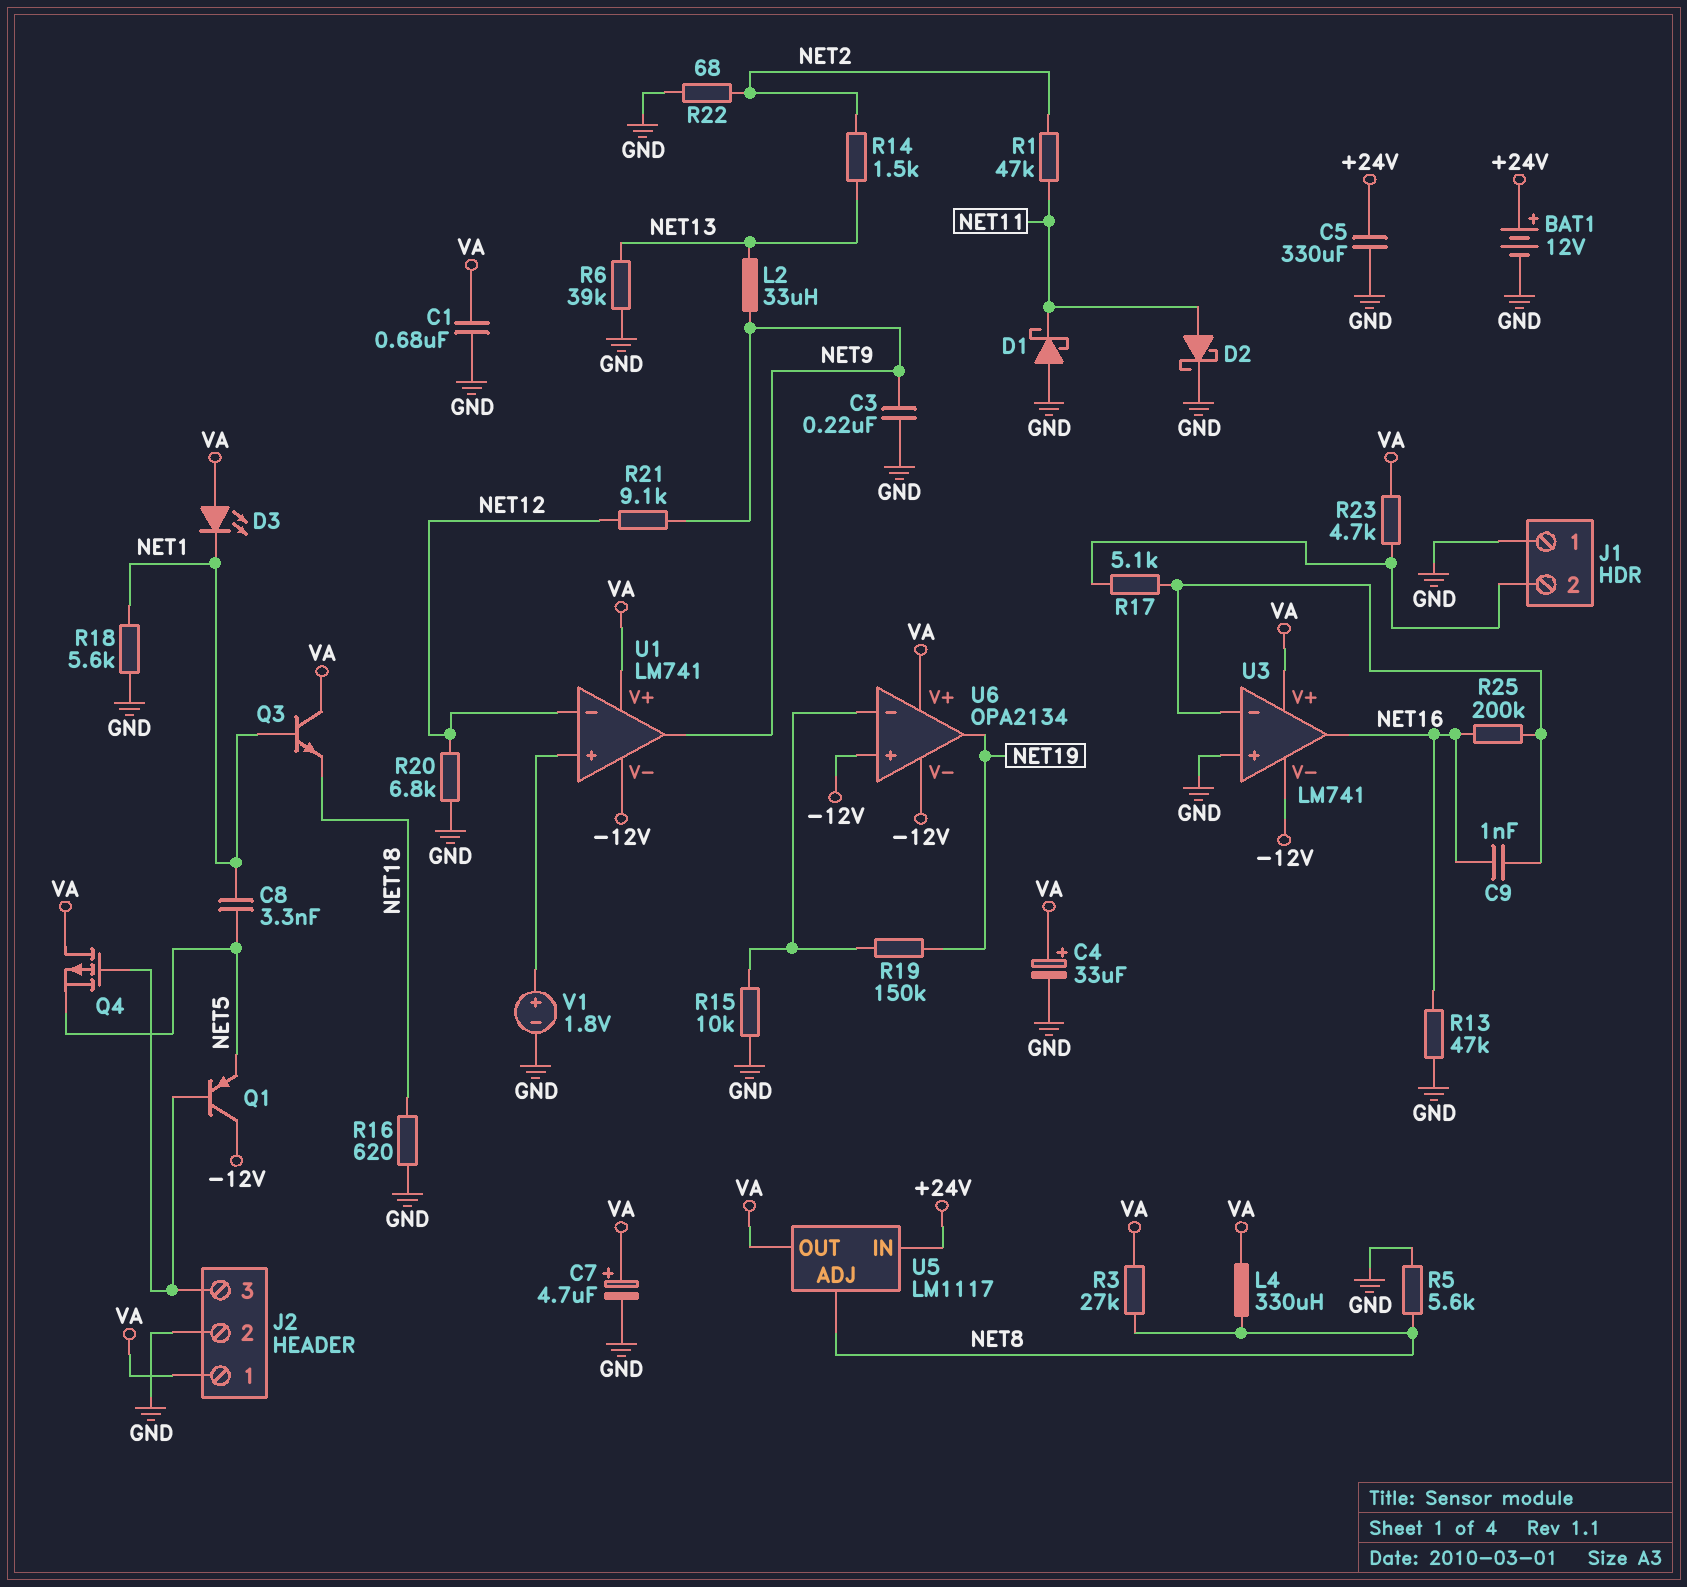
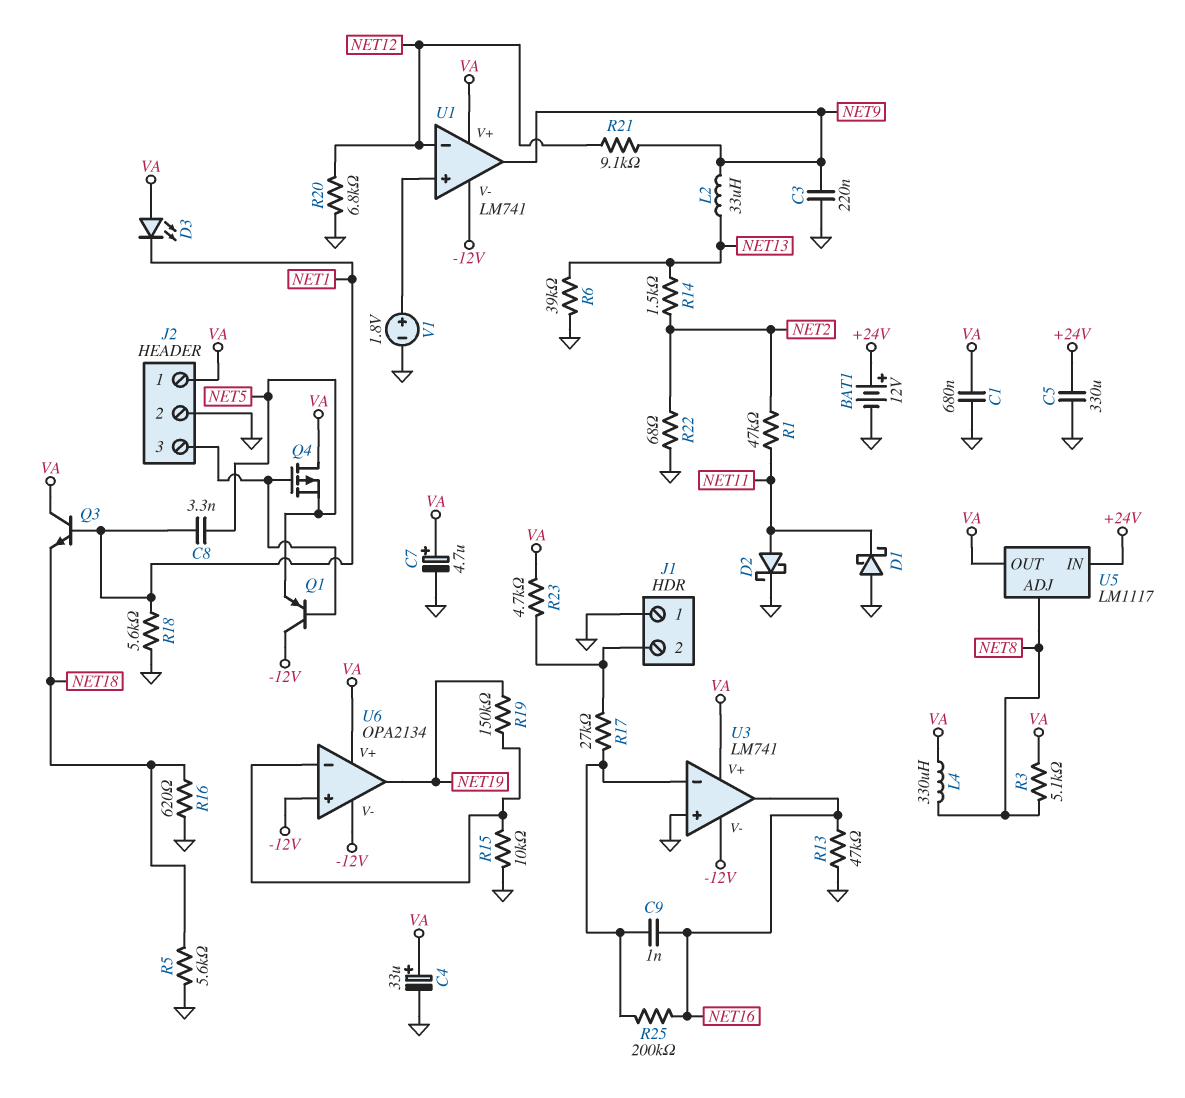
R3: 27k (NET8, VA) -> 5.1k (NET8, VA)
R5: 5.6k (GND, NET8) -> 5.6k (GND, NET18)
R17: 5.1k (J1/2, U3/in-) -> 27k (J1/2, U3/in-)

